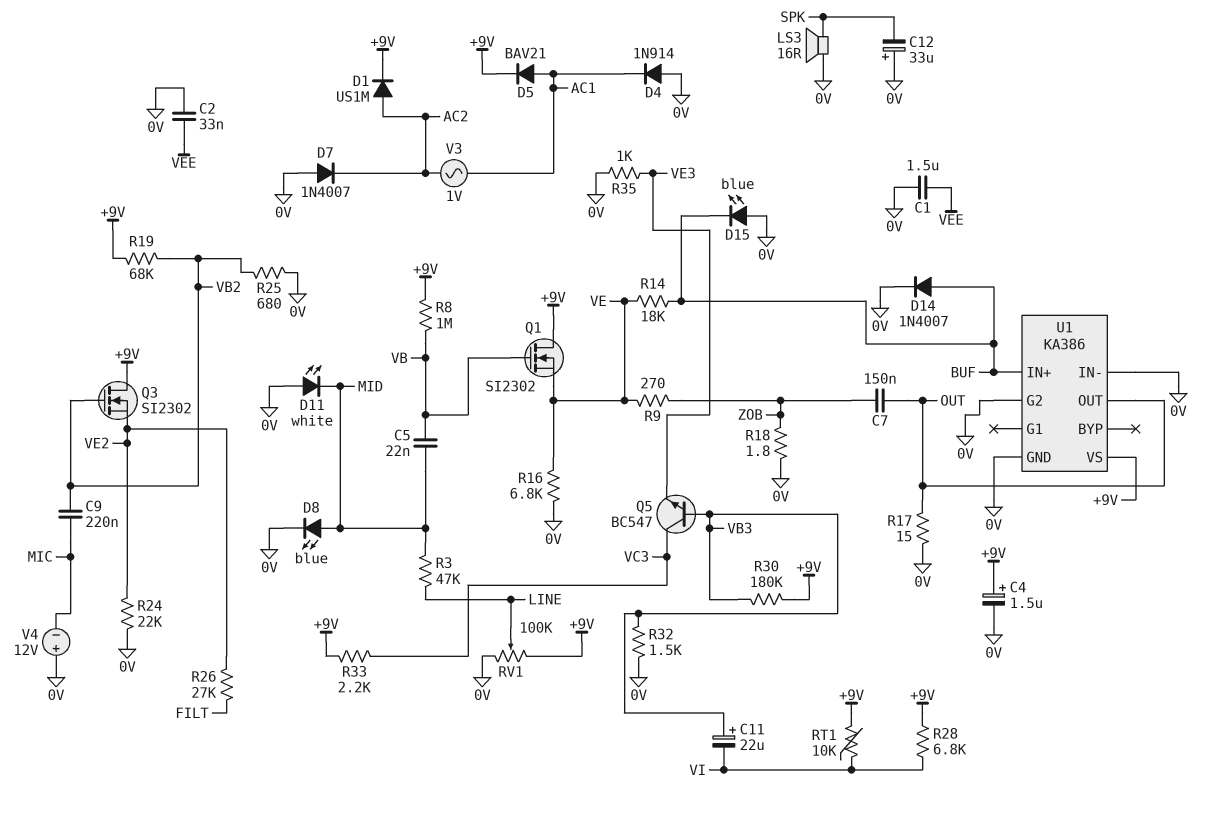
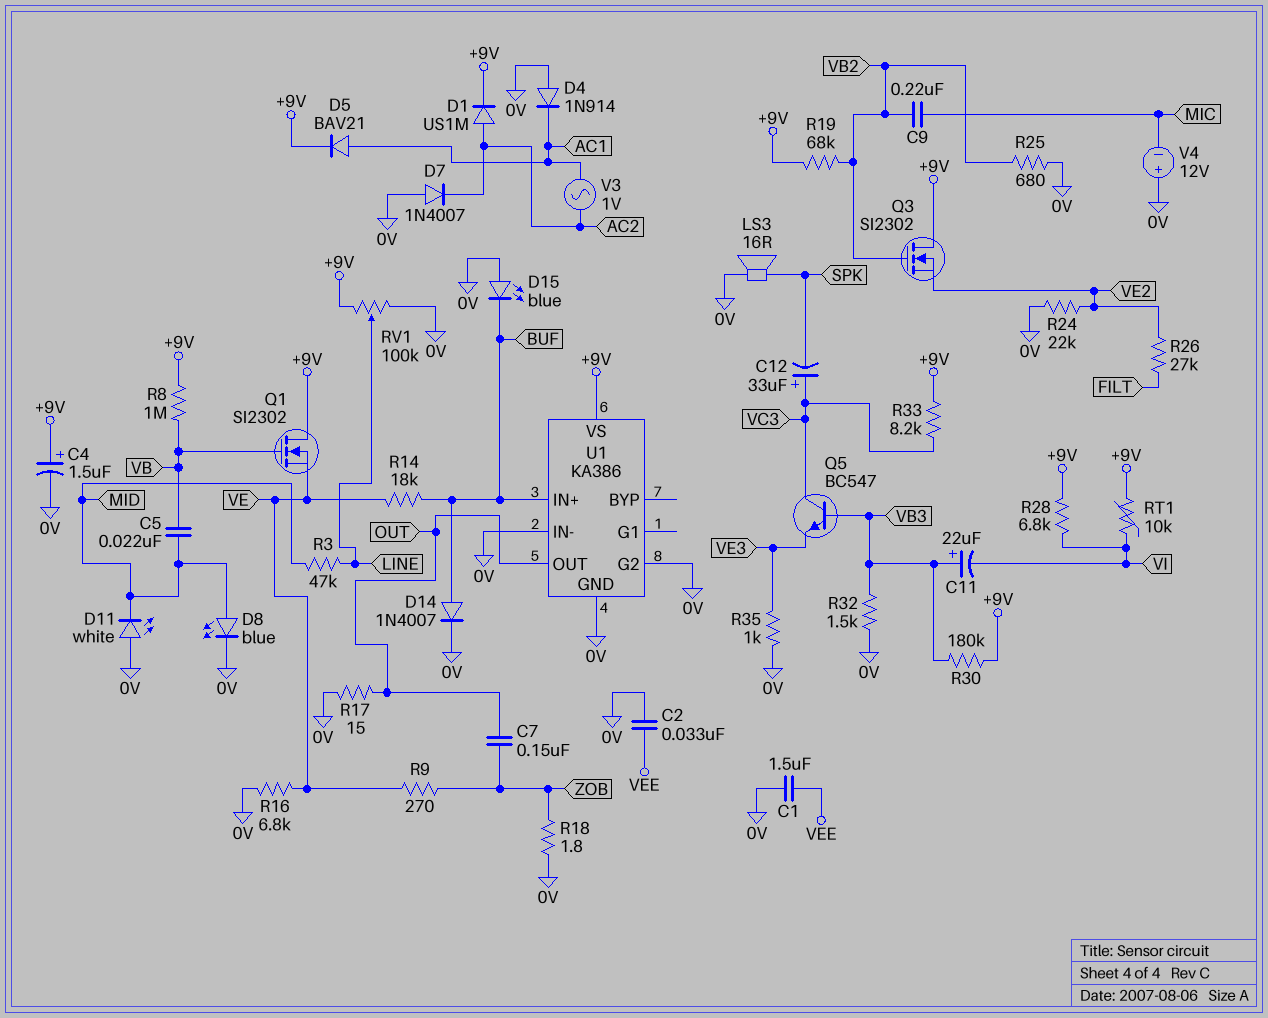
C12: 33uF (plus 0V, minus SPK) -> 33uF (plus VC3, minus SPK)
R33: 2.2k (+9V, VC3) -> 8.2k (+9V, VC3)

